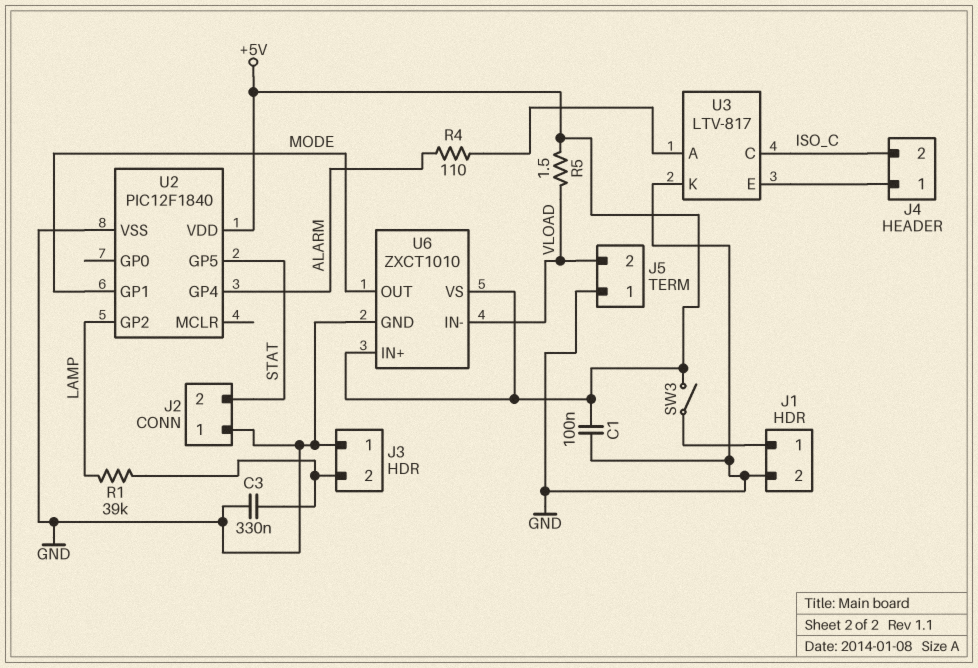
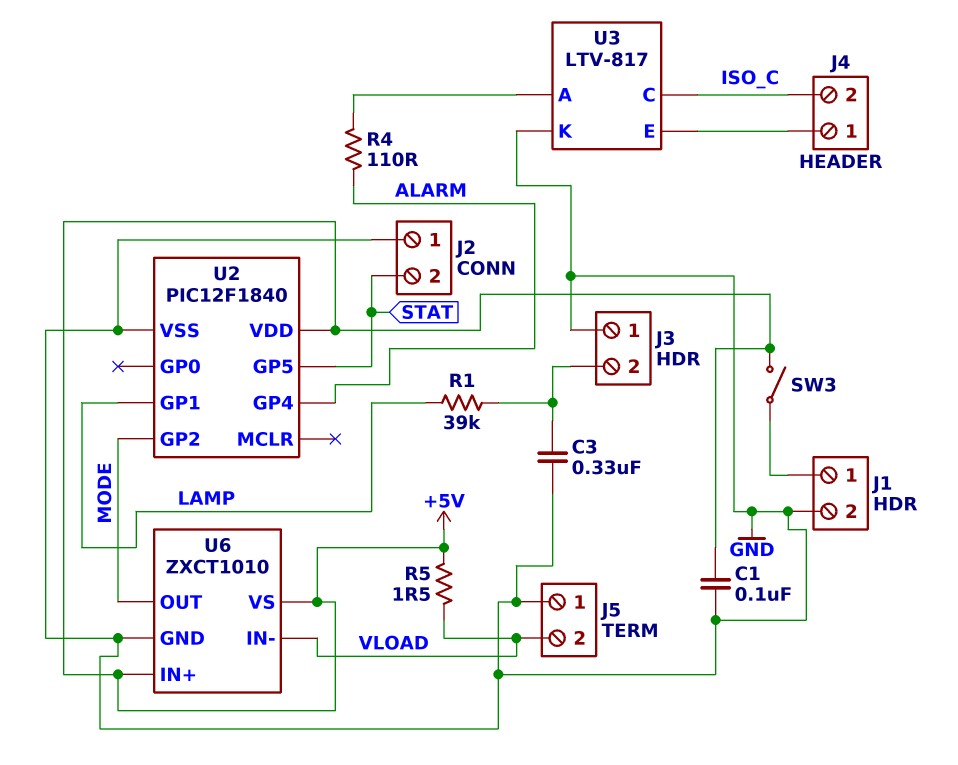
U2 pin GP1: MODE -> LAMP
U2 pin GP2: LAMP -> MODE

